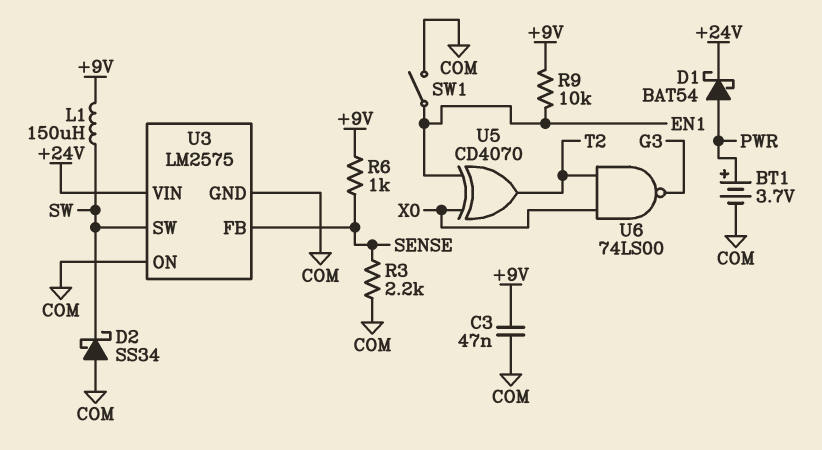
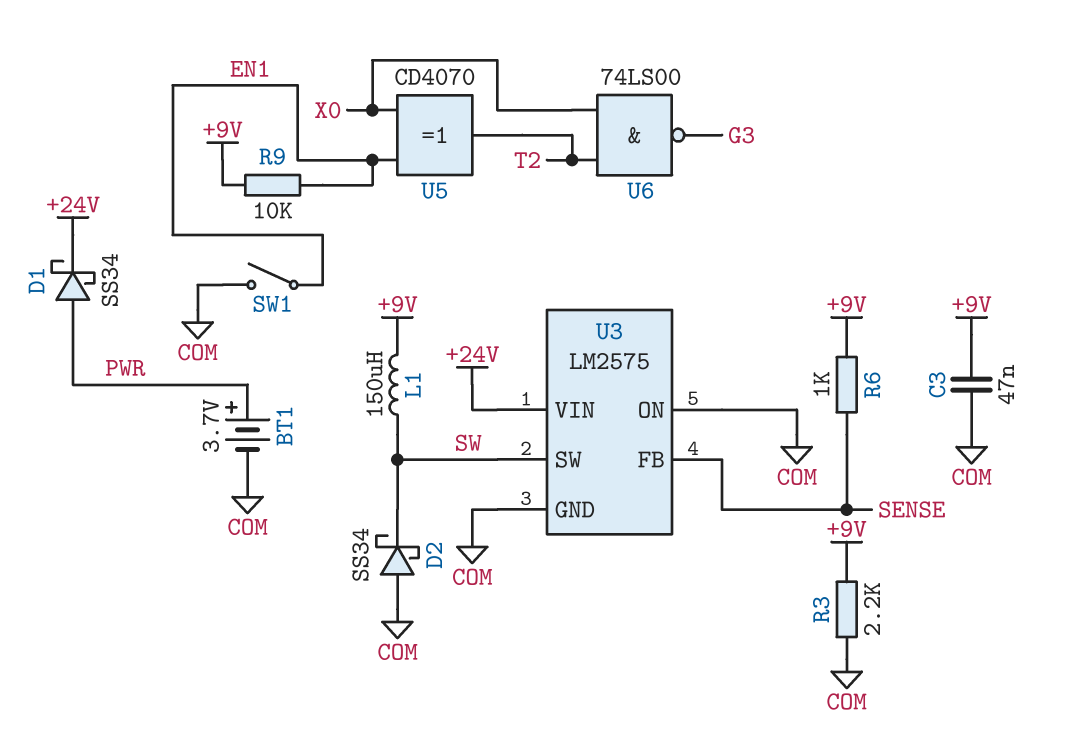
D1: schottky BAT54 (A PWR, K +24V) -> schottky SS34 (A PWR, K +24V)
R3: 2.2k (COM, SENSE) -> 2.2k (+9V, COM)

